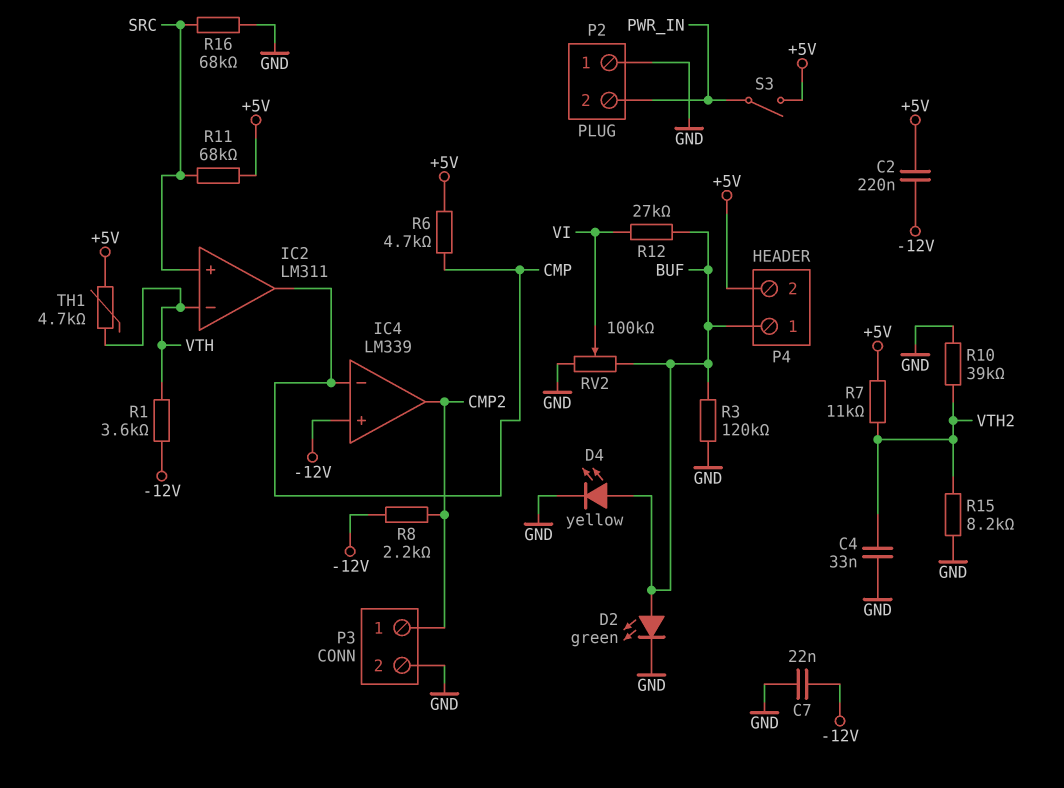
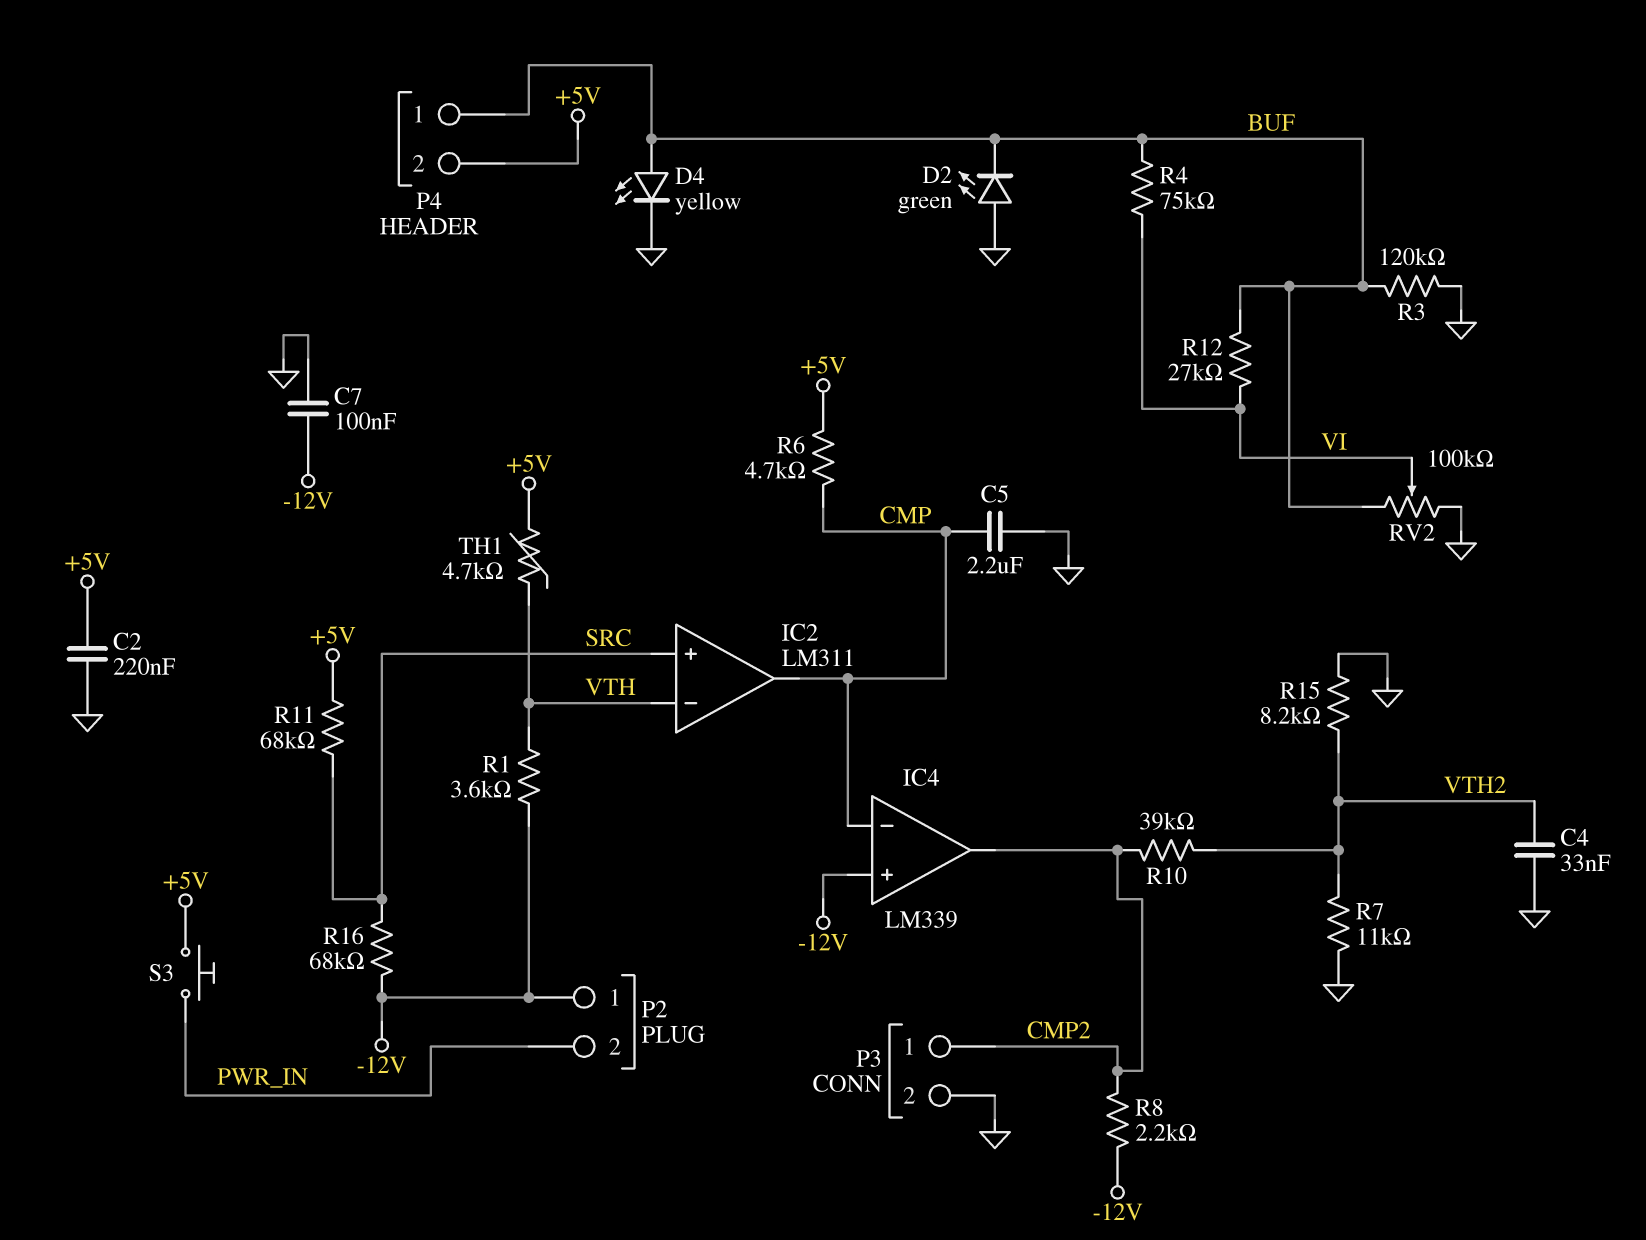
C2: 220nF (+5V, -12V) -> 220nF (+5V, GND)
C5: none -> 2.2uF (CMP, GND)
C7: 22nF (-12V, GND) -> 100nF (-12V, GND)
D2: LED green (A BUF, K GND) -> LED green (A GND, K BUF)
P2 pin 1: GND -> -12V
R4: none -> 75k (BUF, VI)
R7: 11k (+5V, VTH2) -> 11k (GND, VTH2)
R10: 39k (GND, VTH2) -> 39k (CMP2, VTH2)
R16: 68k (GND, SRC) -> 68k (-12V, SRC)
S3: switch (+5V, PWR_IN) -> button (+5V, PWR_IN)

